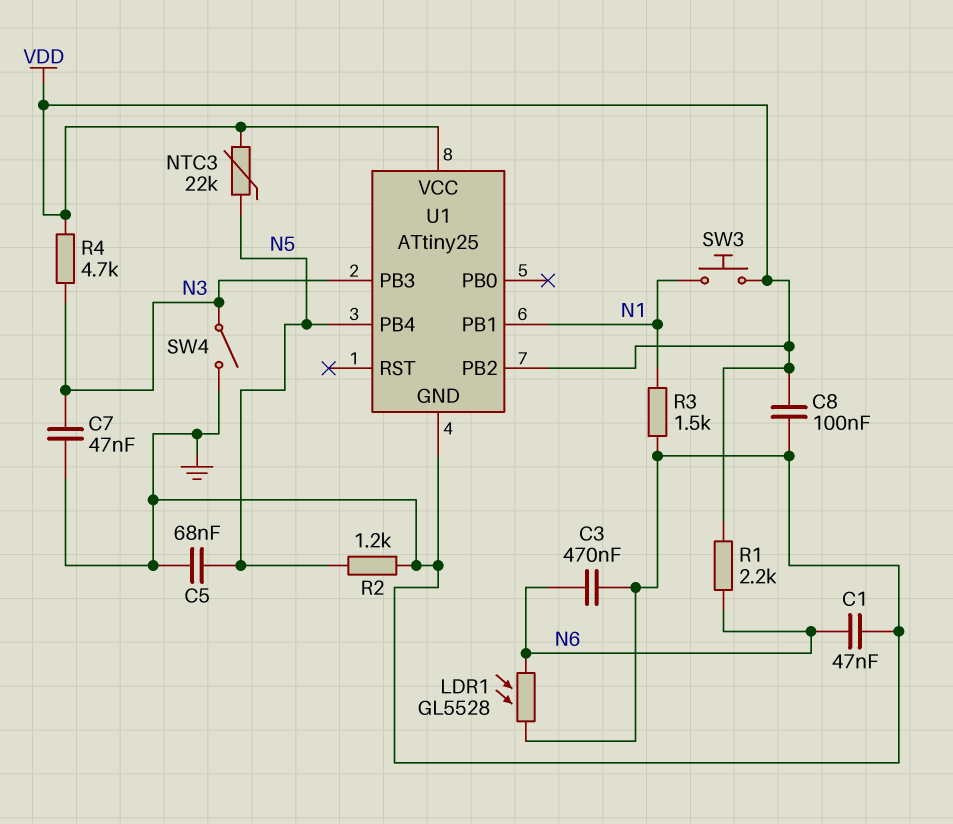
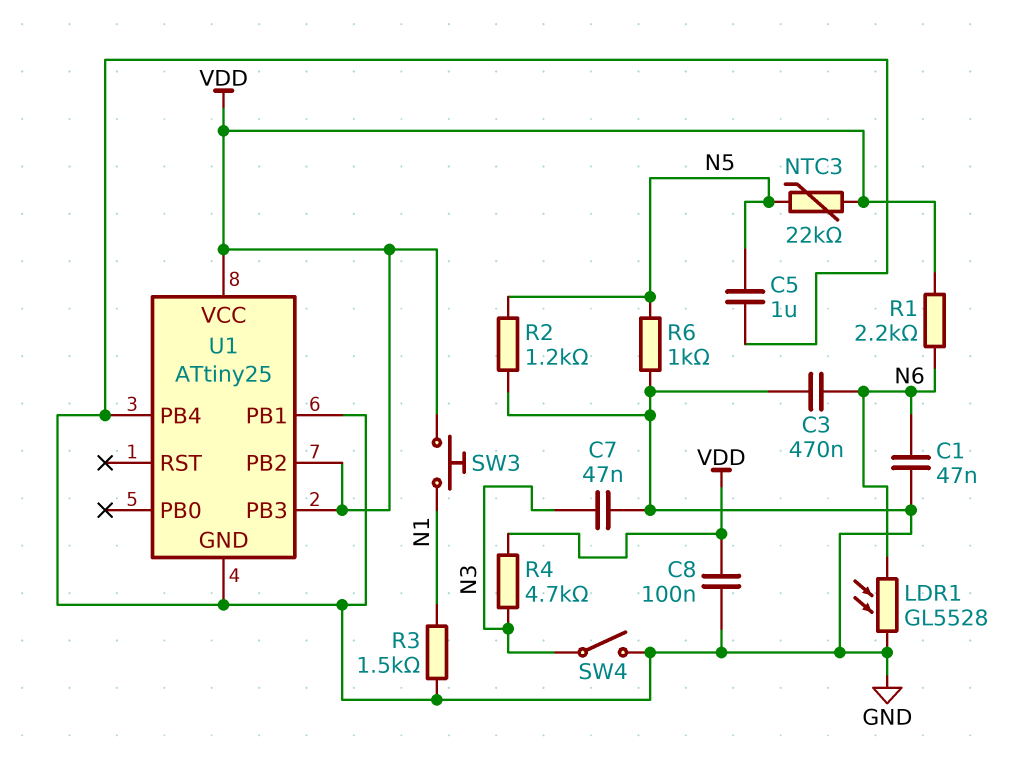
C5: 68nF (GND, N5) -> 1uF (GND, N5)
R6: none -> 1k (GND, N5)
U1 pin PB1: N1 -> GND
U1 pin PB3: N3 -> VDD
U1 pin PB4: N5 -> GND

